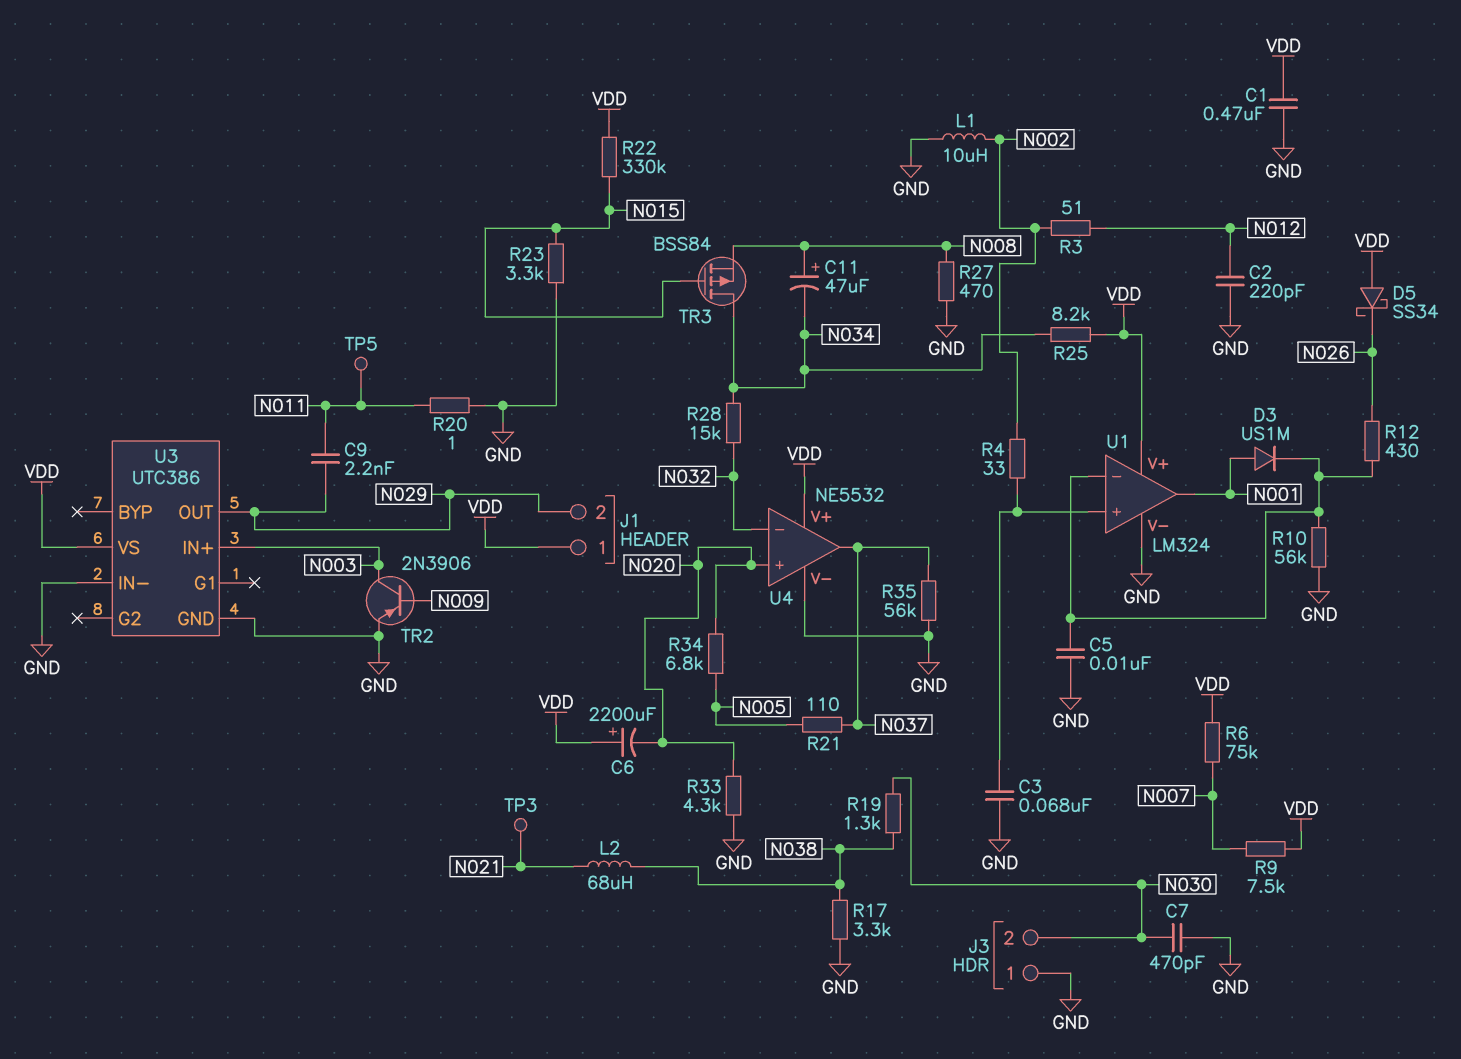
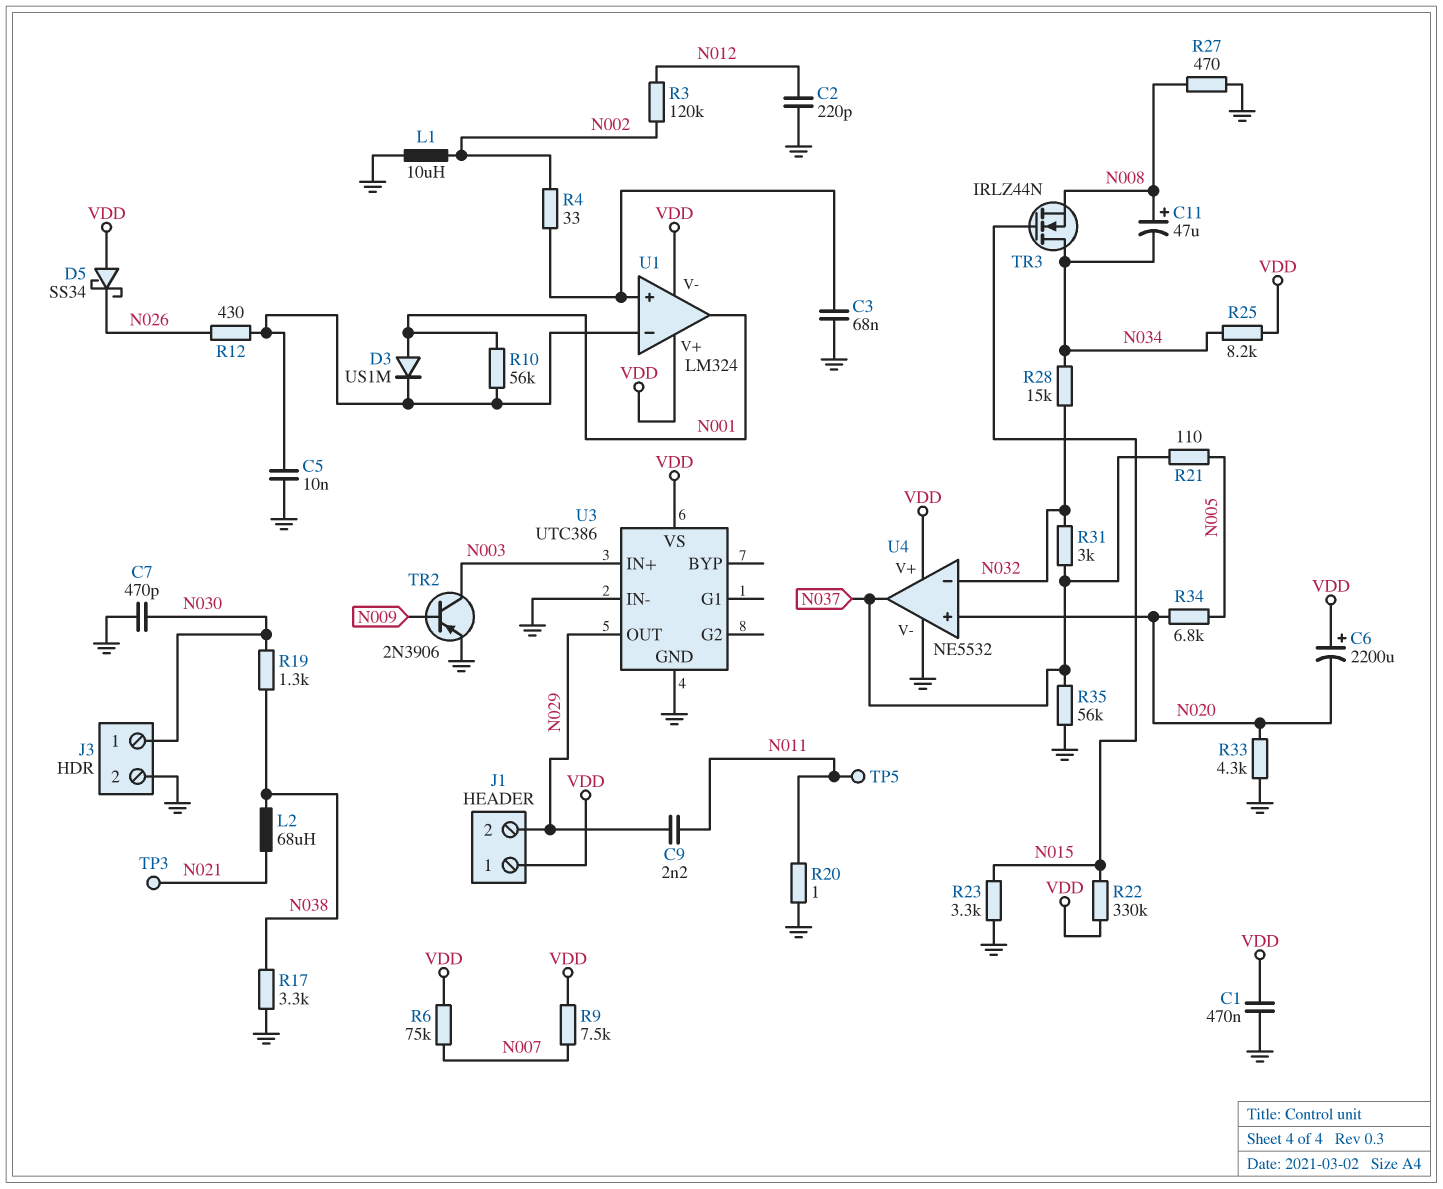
J3 pin 1: GND -> N030
J3 pin 2: N030 -> GND
R3: 51 (N002, N012) -> 120k (N002, N012)
R10: 56k (GND, U1/in-) -> 56k (N001, U1/in-)
R31: none -> 3k (N032, N037)
TR3: PMOS BSS84 (G N015, D N034, S N008) -> NMOS IRLZ44N (G N015, D N034, S N008)
U1 pin V-: GND -> VDD

